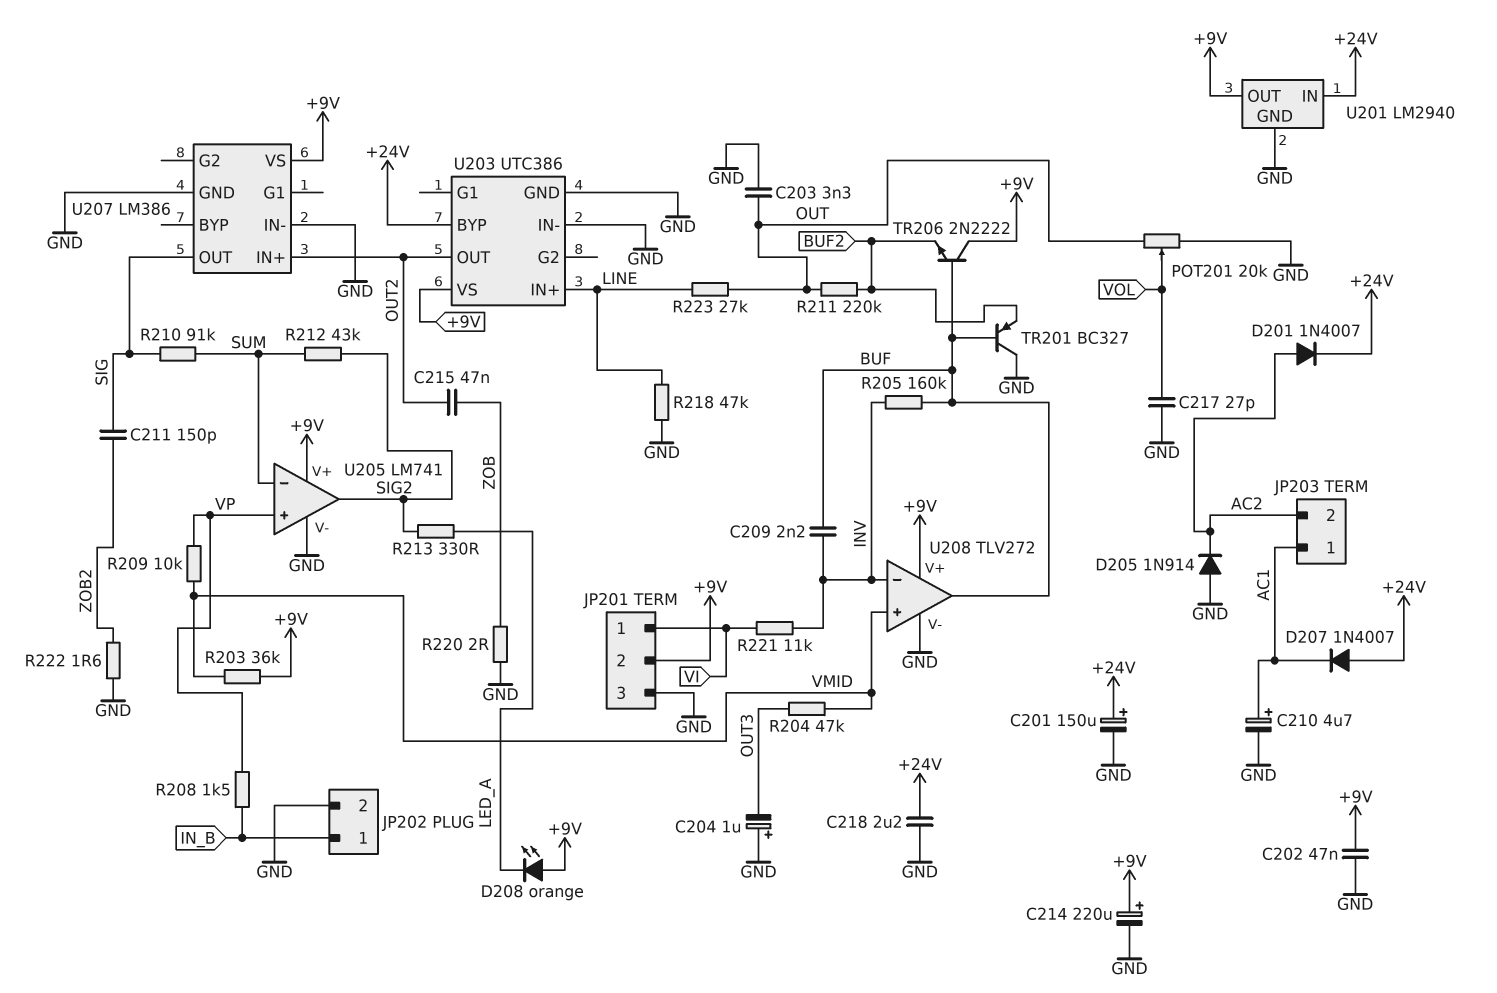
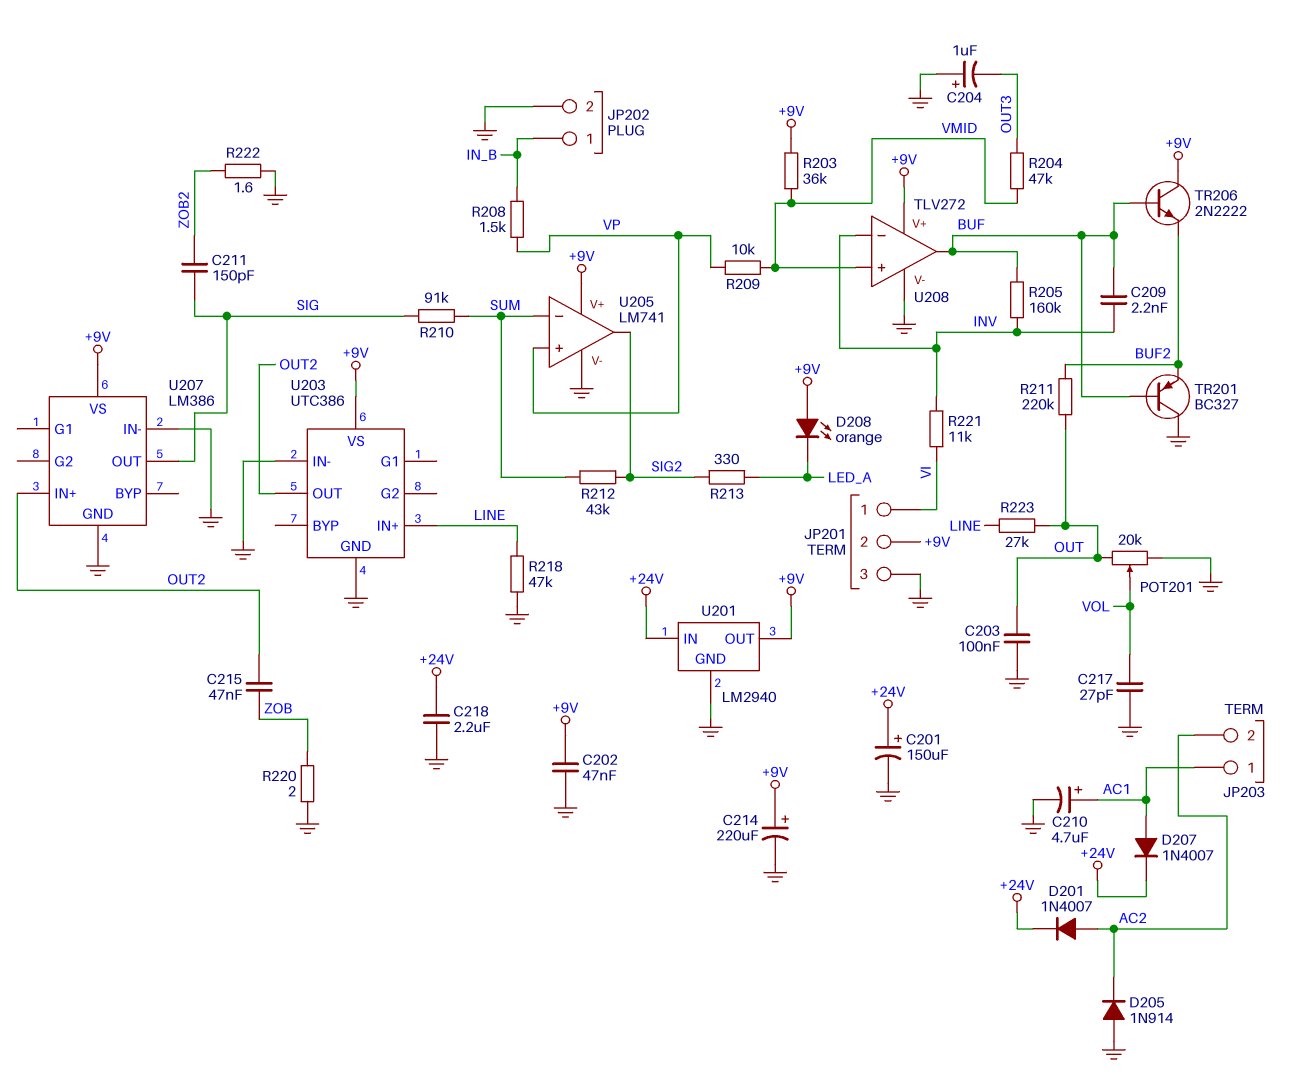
C203: 3.3nF (GND, OUT) -> 100nF (GND, OUT)
D207: diode 1N4007 (A +24V, K AC1) -> diode 1N4007 (A AC1, K +24V)
U203 pin BYP: +24V -> none

